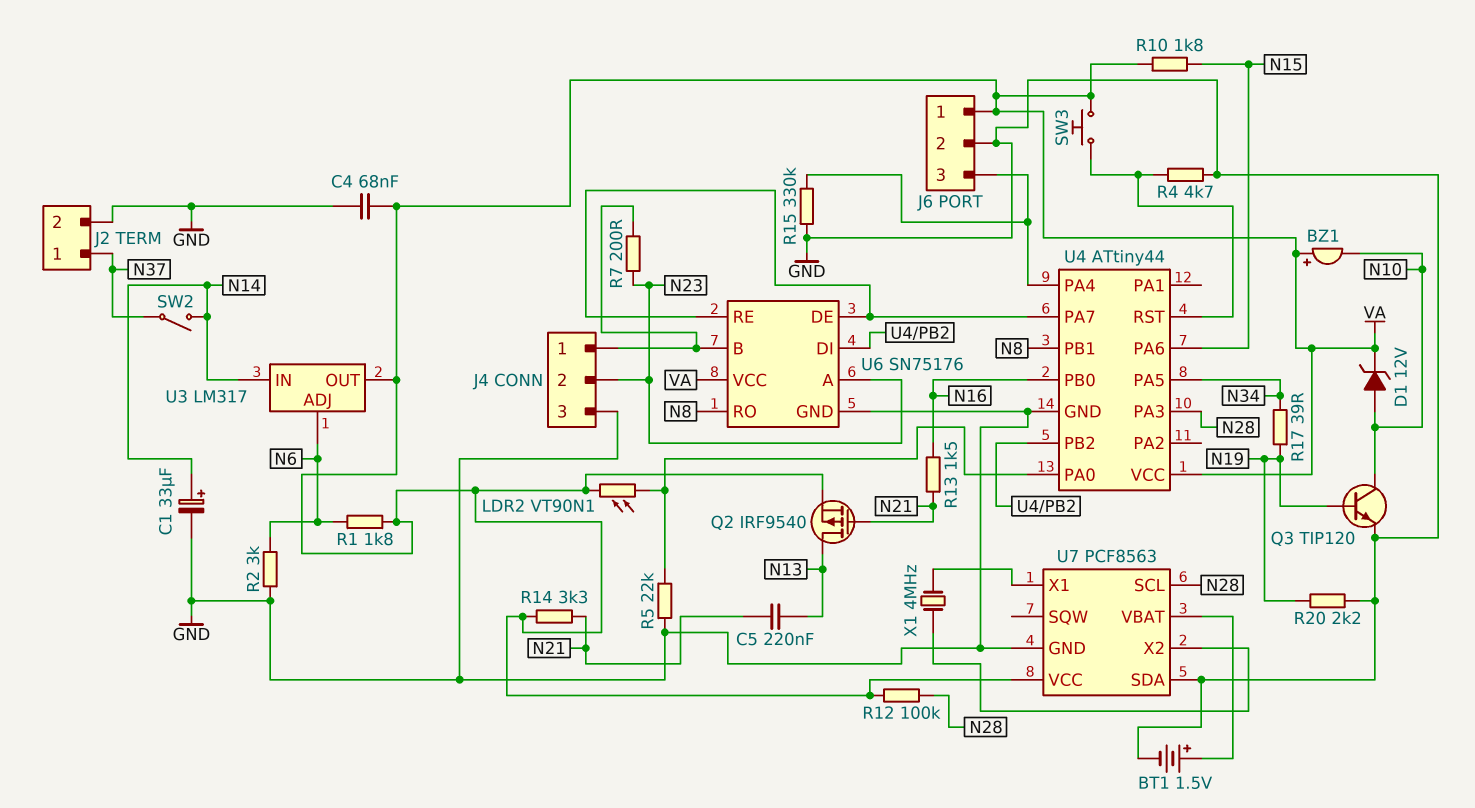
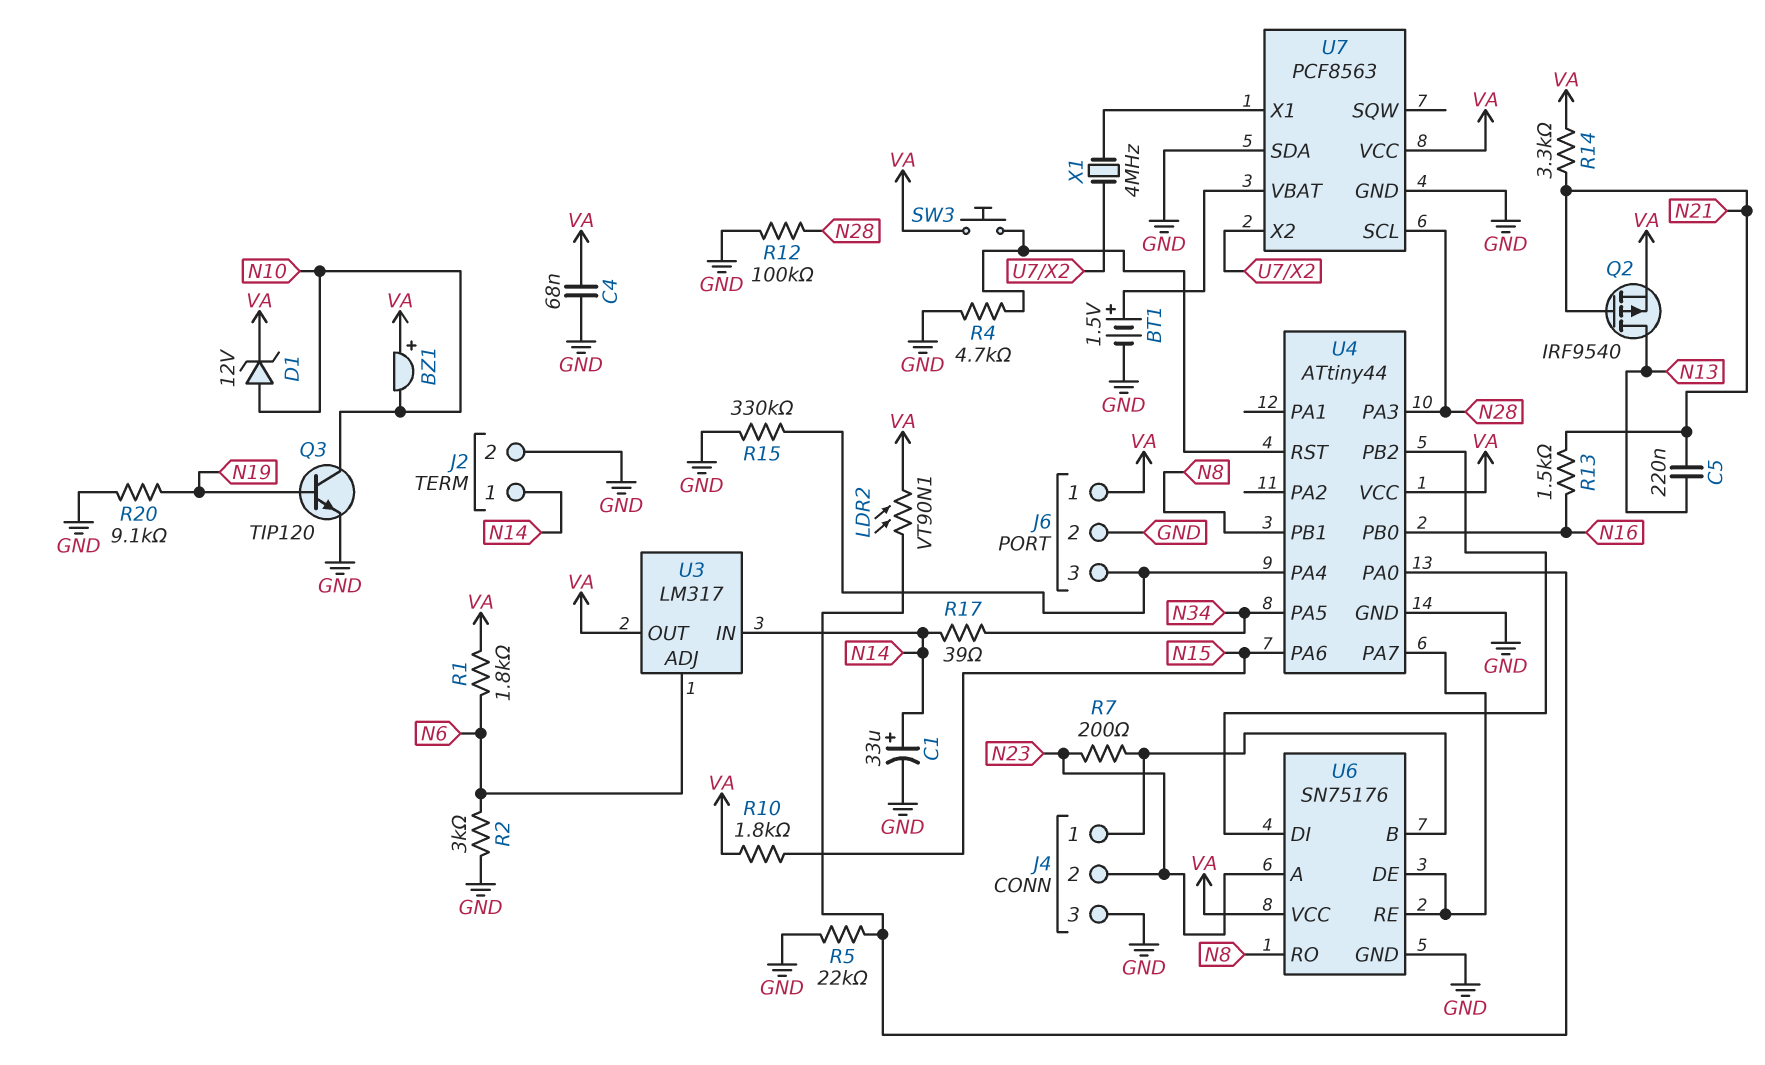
J2 pin 1: N37 -> N14
R12: 100k (N28, VA) -> 100k (GND, N28)
R17: 39 (N19, N34) -> 39 (N14, N34)
R20: 2.2k (GND, N19) -> 9.1k (GND, N19)
SW2: switch (N14, N37) -> none

